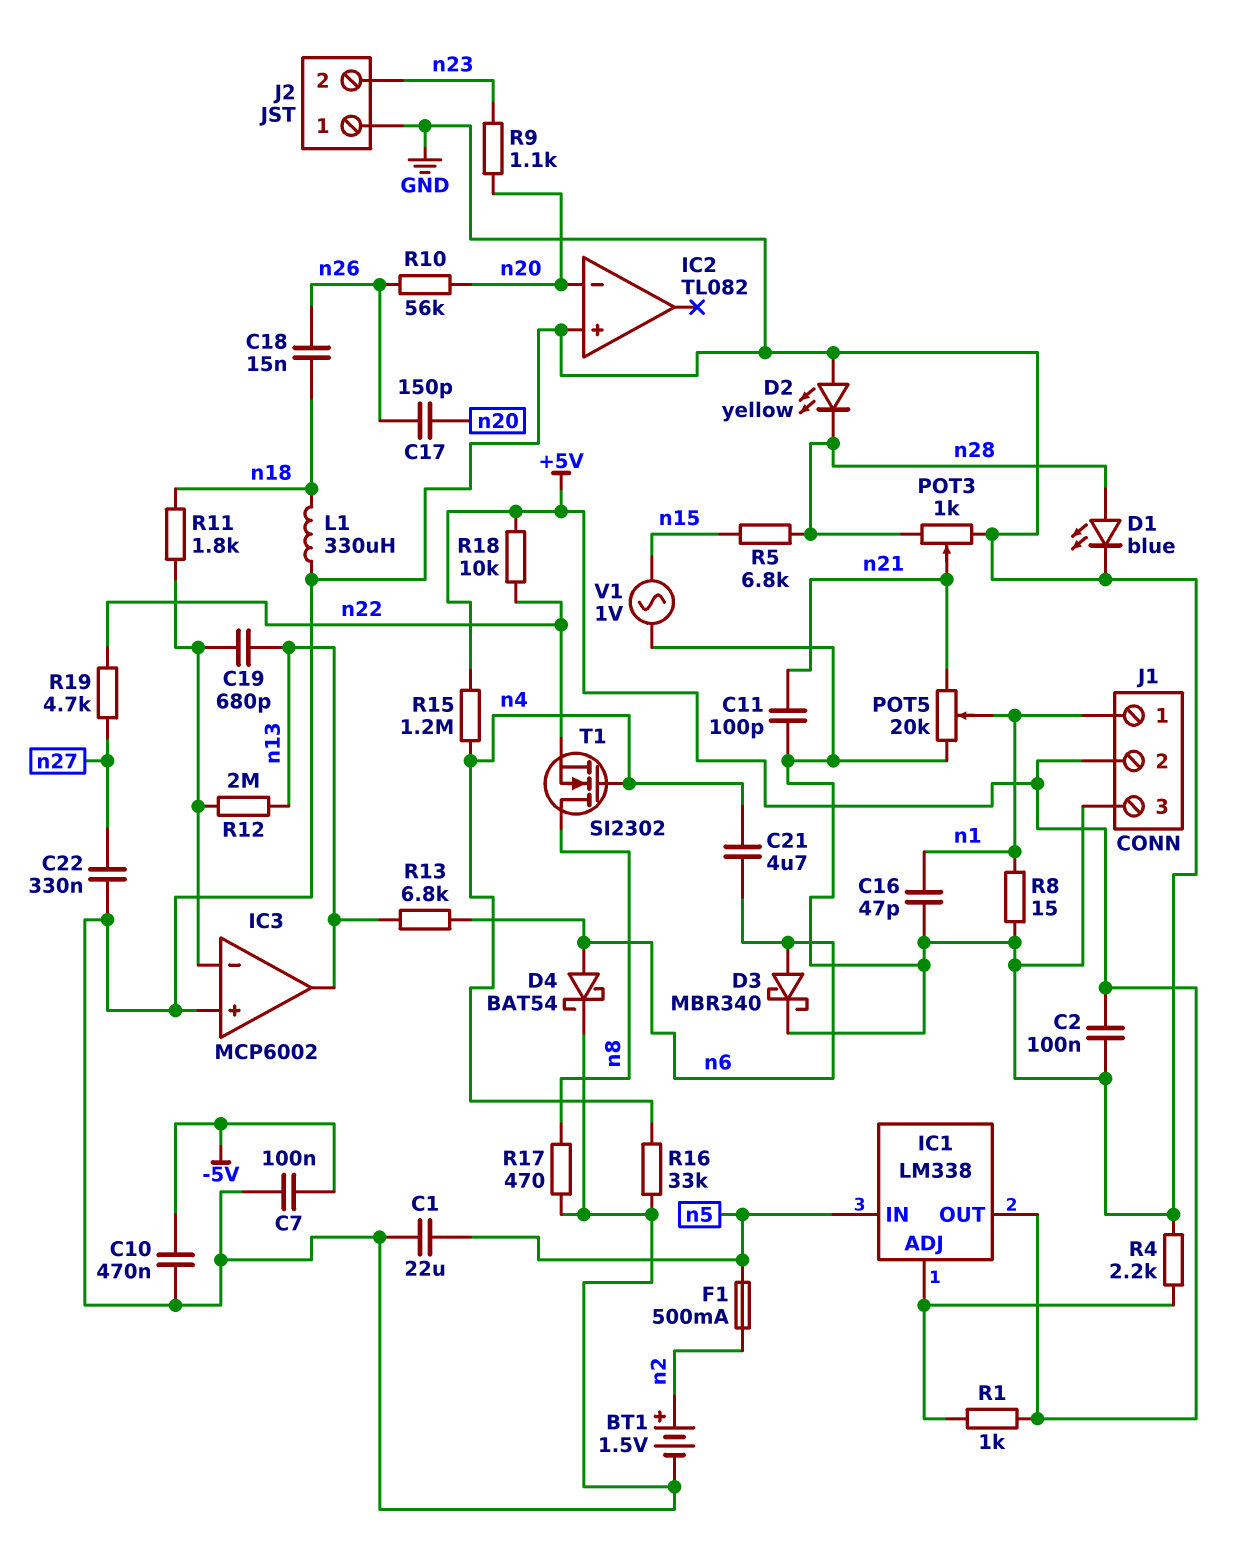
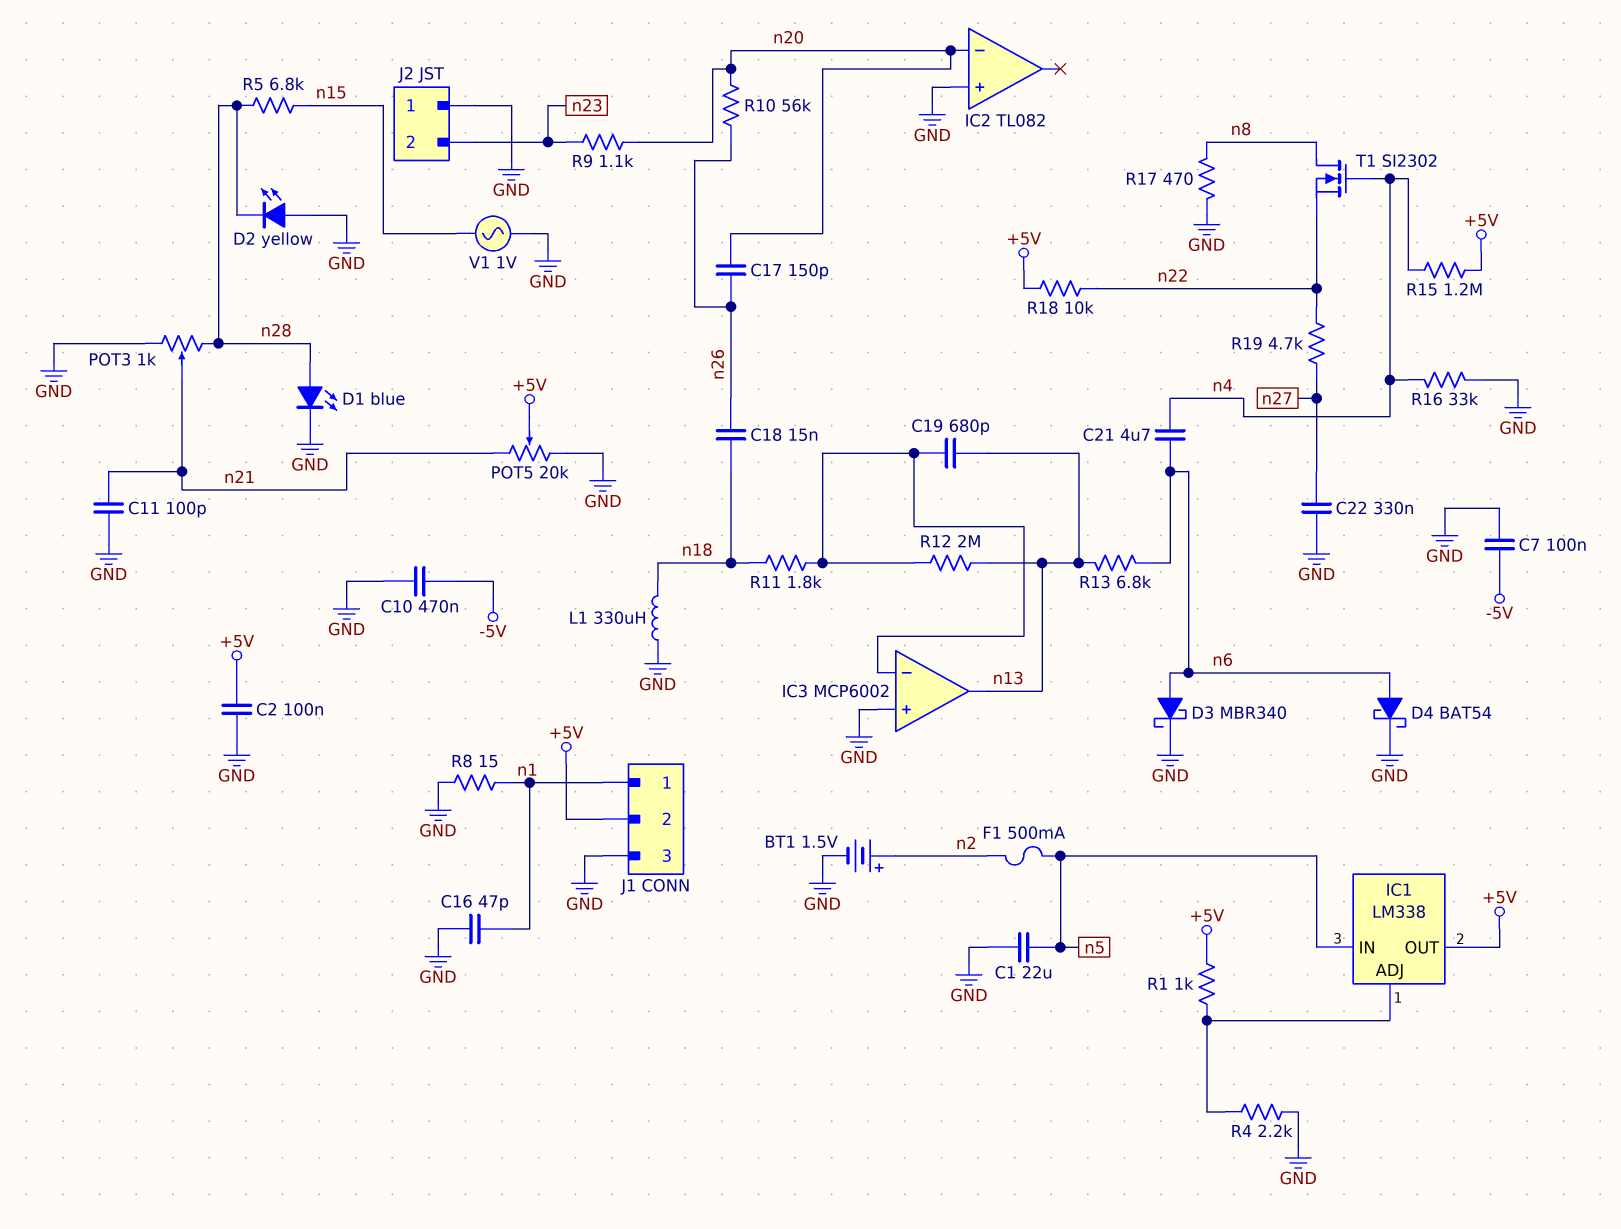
POT5: 20k (GND, n21, wiper n1) -> 20k (GND, n21, wiper +5V)

